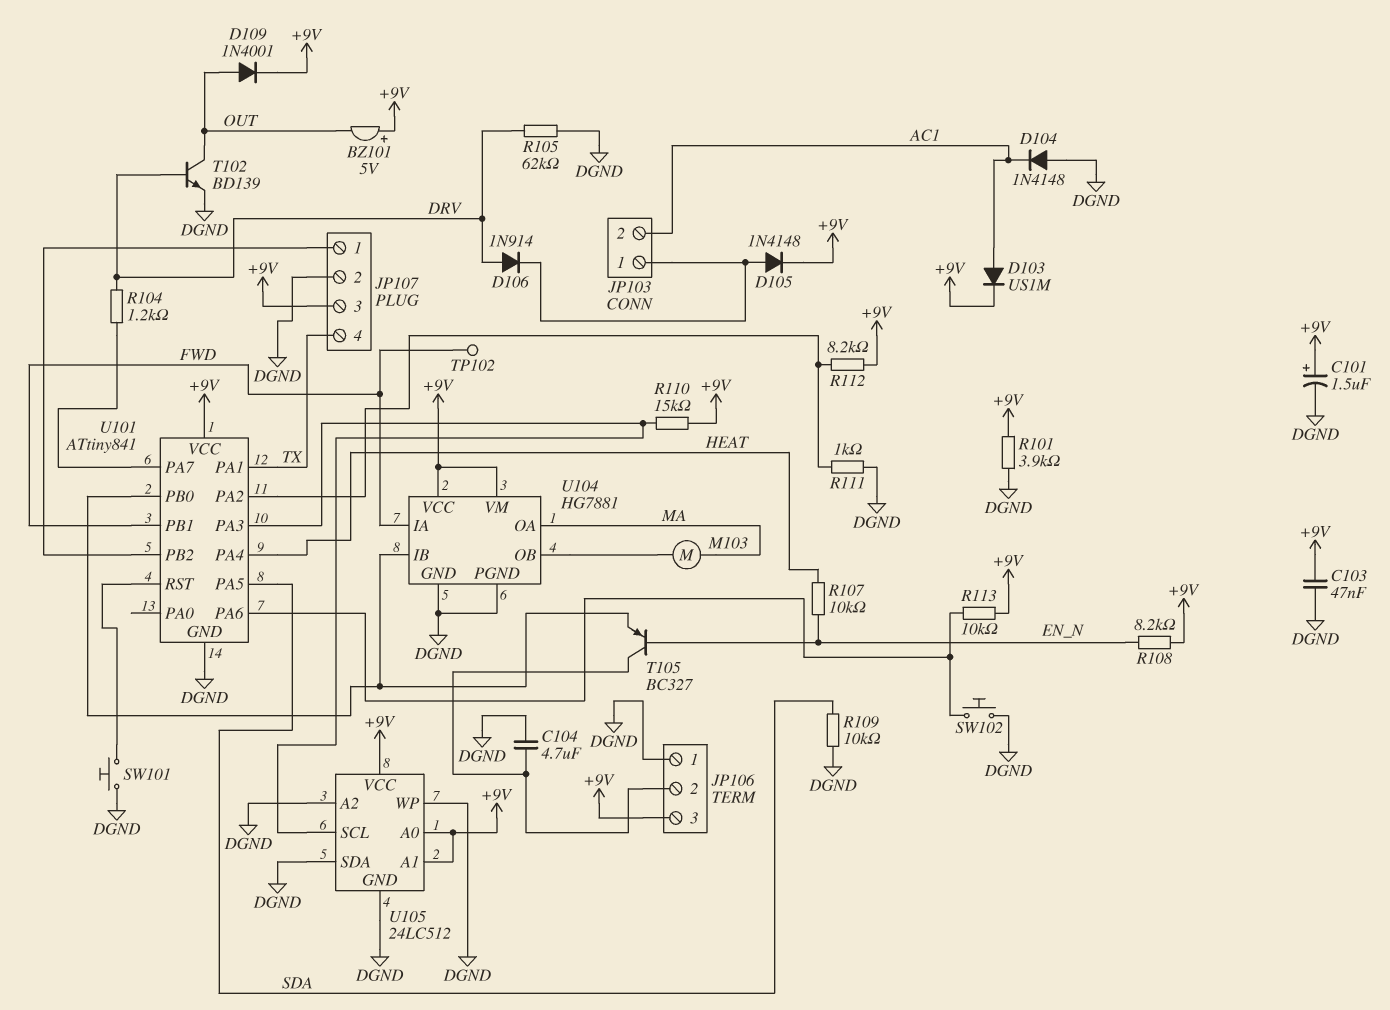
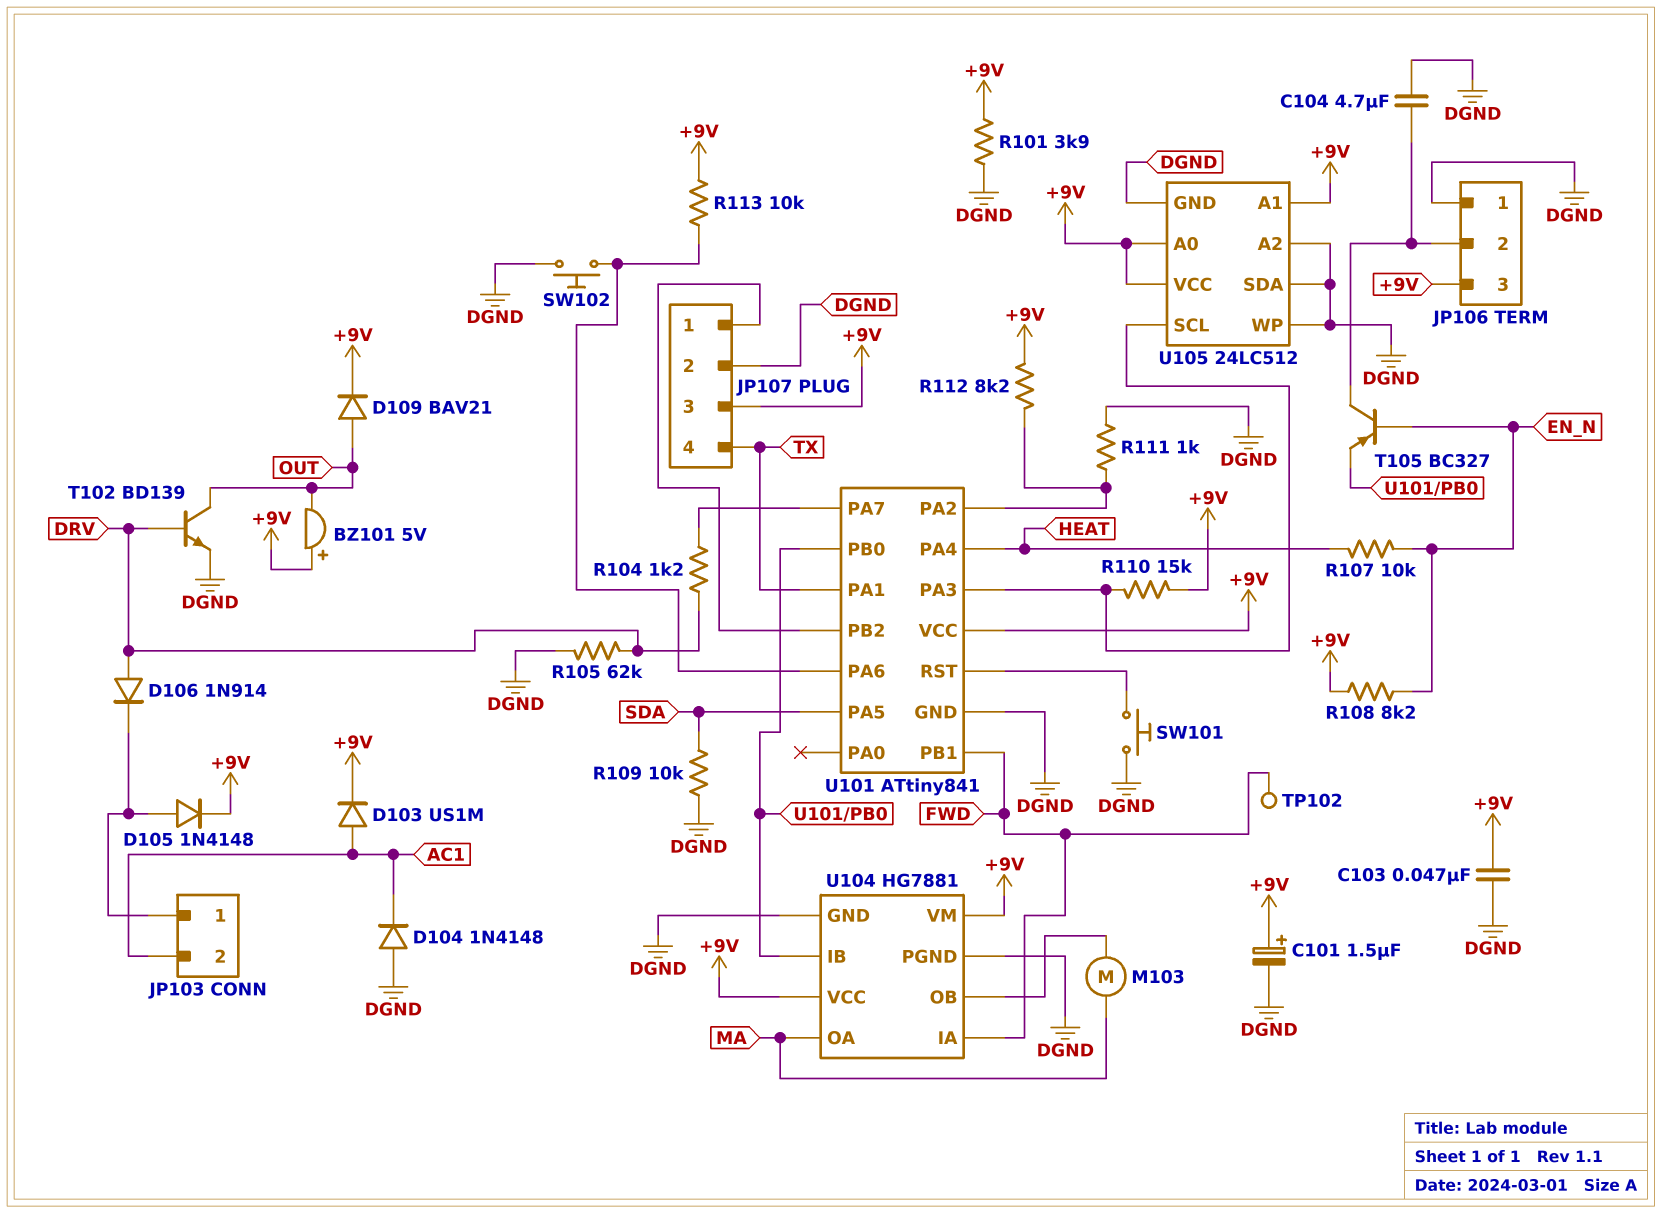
D109: diode 1N4001 (A OUT, K +9V) -> diode BAV21 (A OUT, K +9V)

